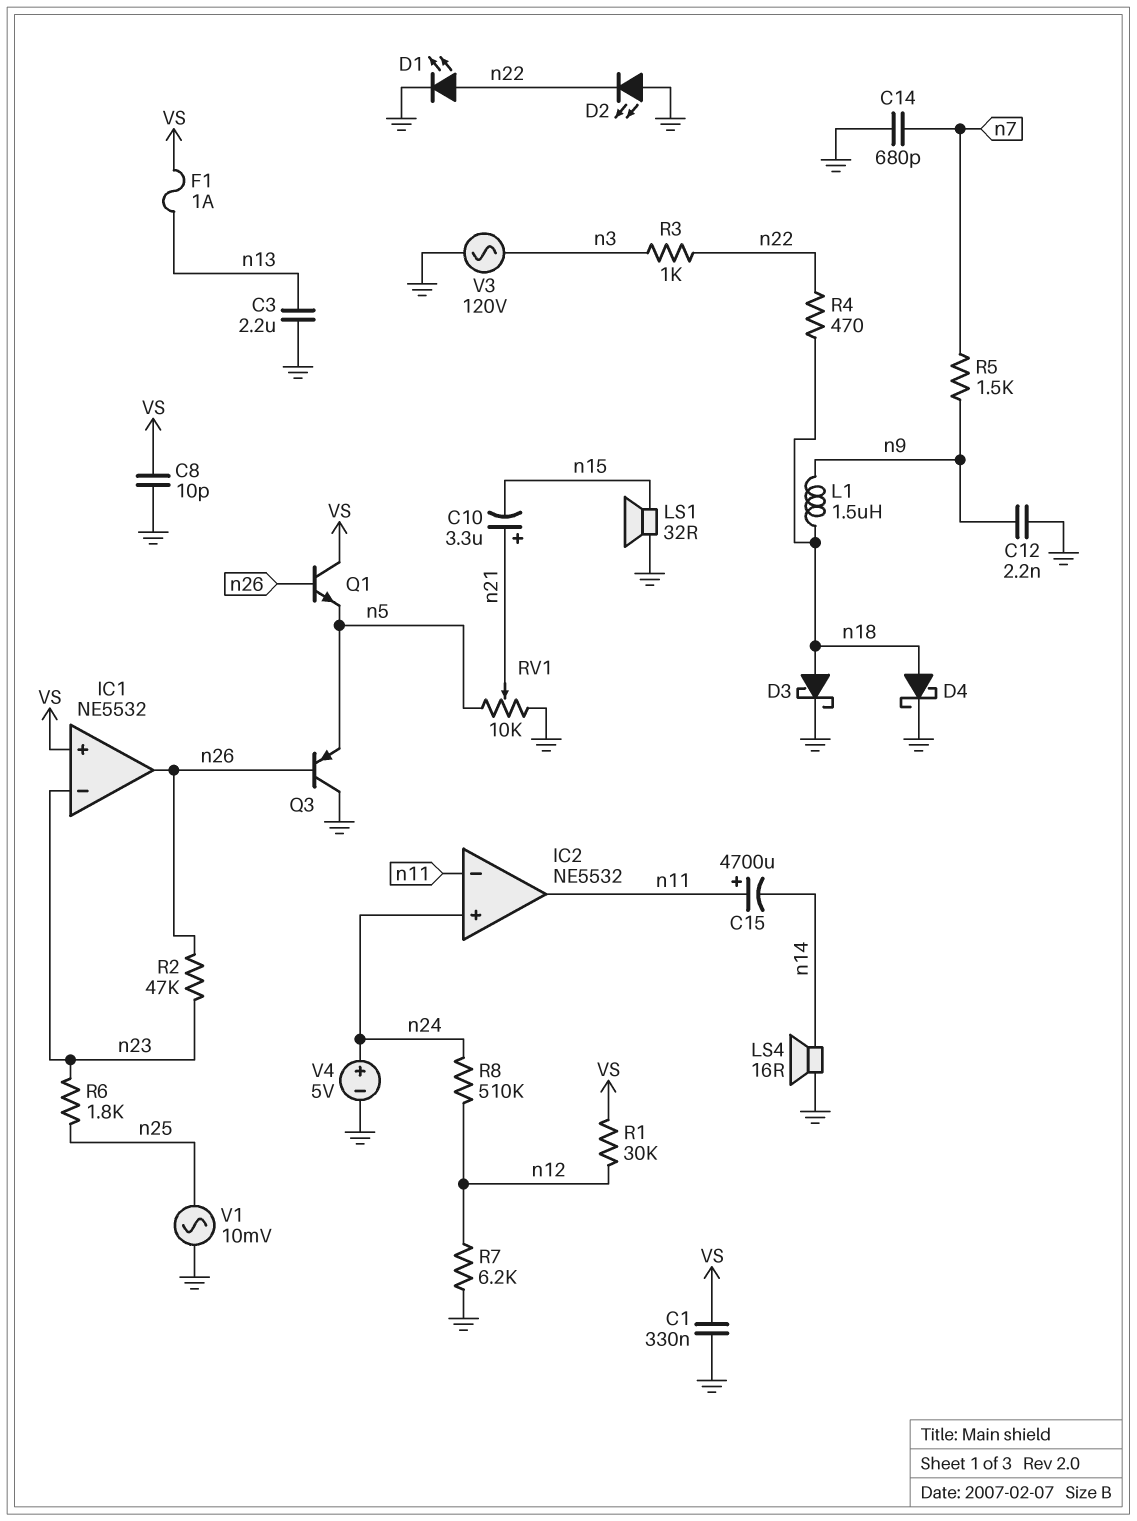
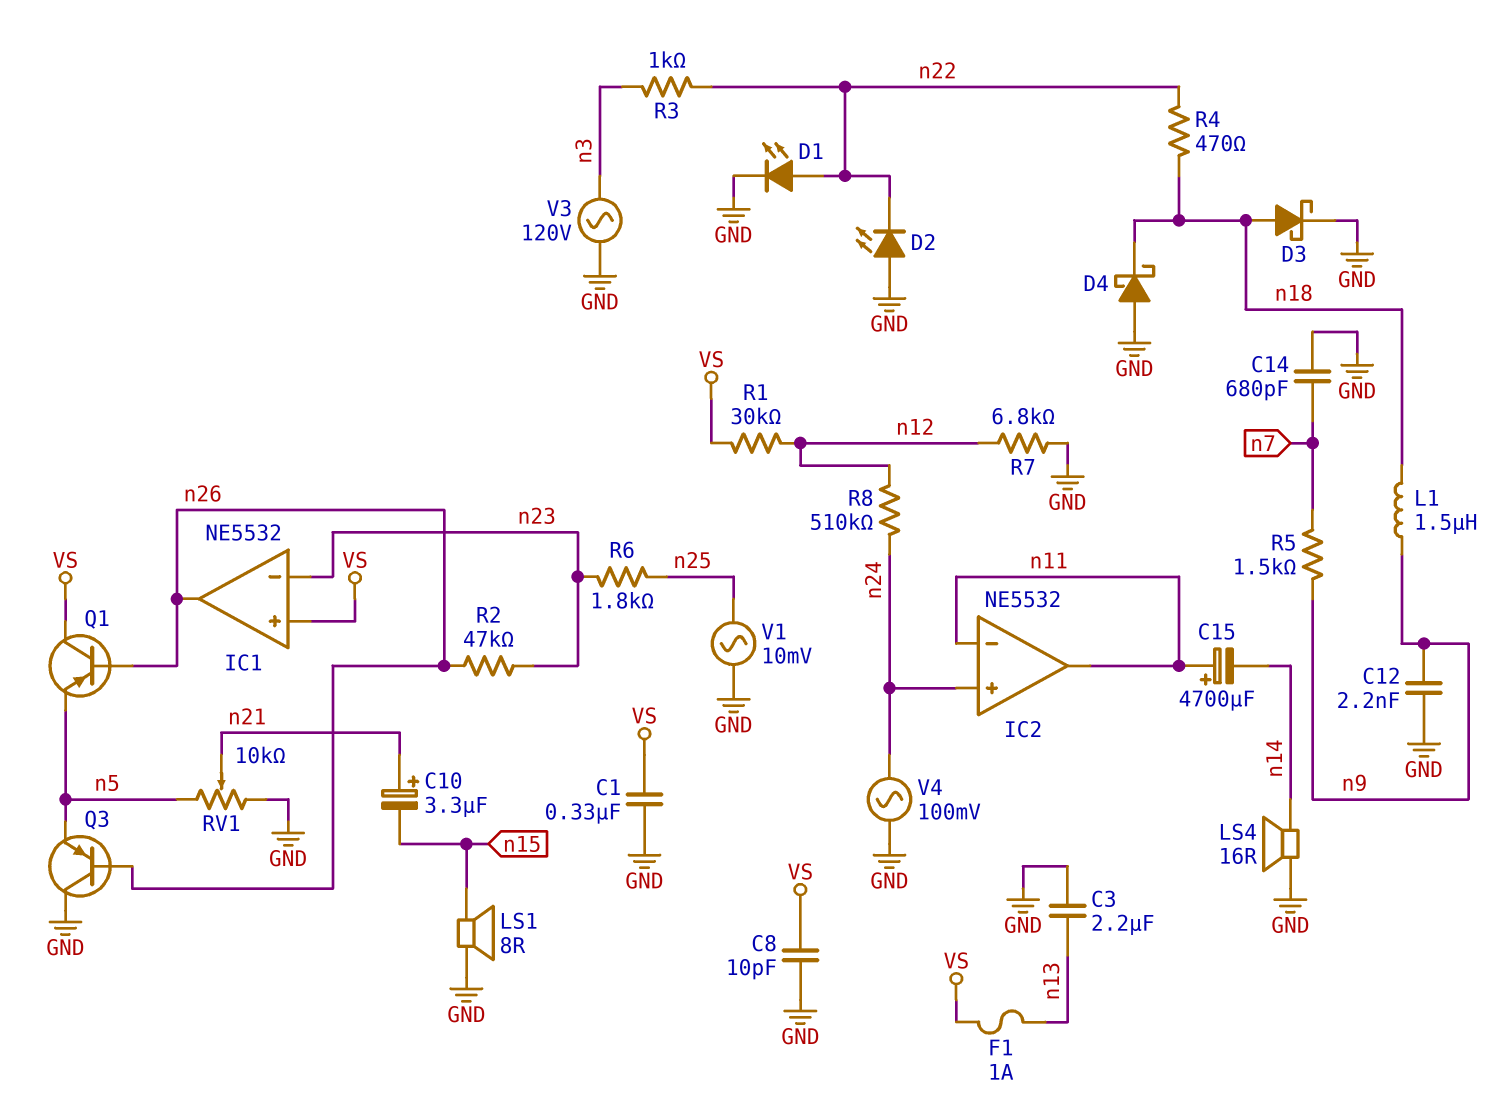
D4: schottky (A n18, K GND) -> schottky (A GND, K n18)
LS1: speaker 32R (GND, n15) -> speaker 8R (GND, n15)
Q1: NPN (B n26, C VS, E n5) -> PNP (B n26, C VS, E n5)
R7: 6.2k (GND, n12) -> 6.8k (GND, n12)
V4: 5V (plus n24, minus GND) -> AC 100mV (GND, n24)

